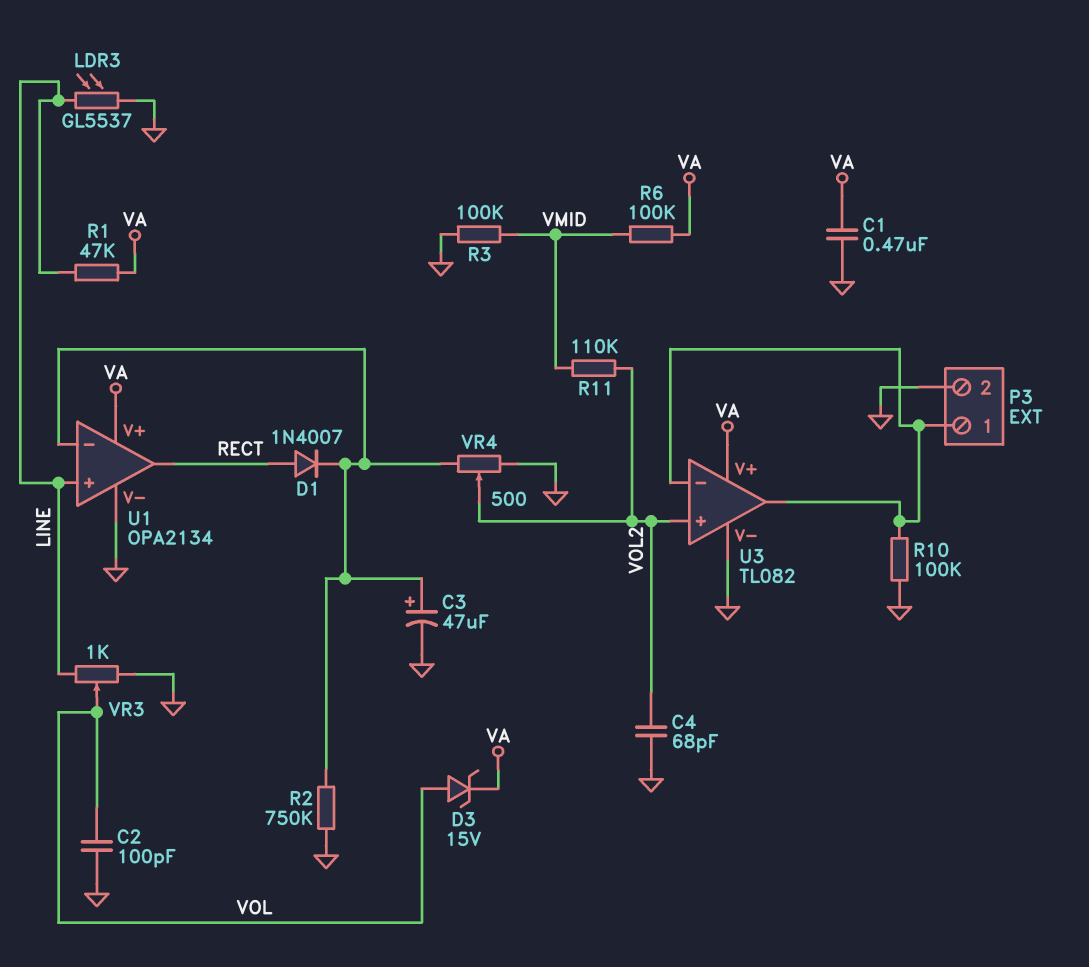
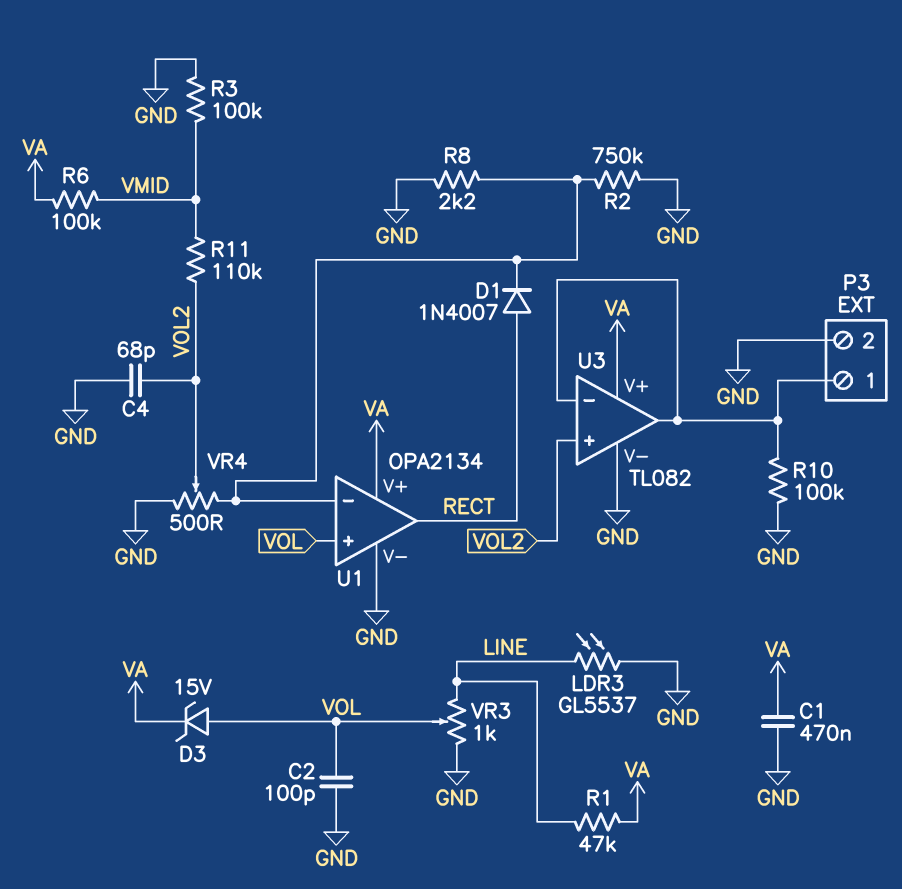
C3: 47uF (plus U1/in-, minus GND) -> none
R8: none -> 2.2k (GND, U1/in-)
U1 pin in+: LINE -> VOL

